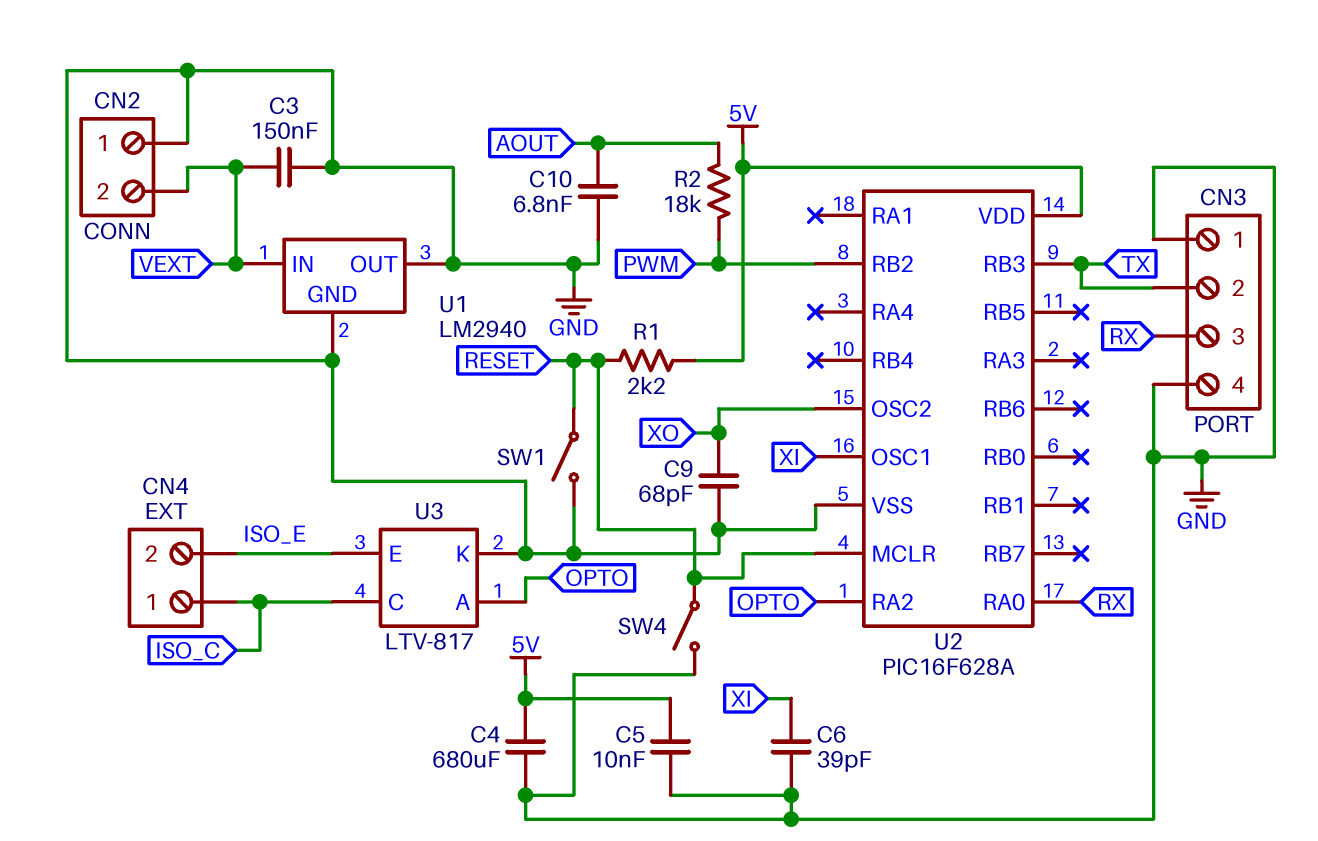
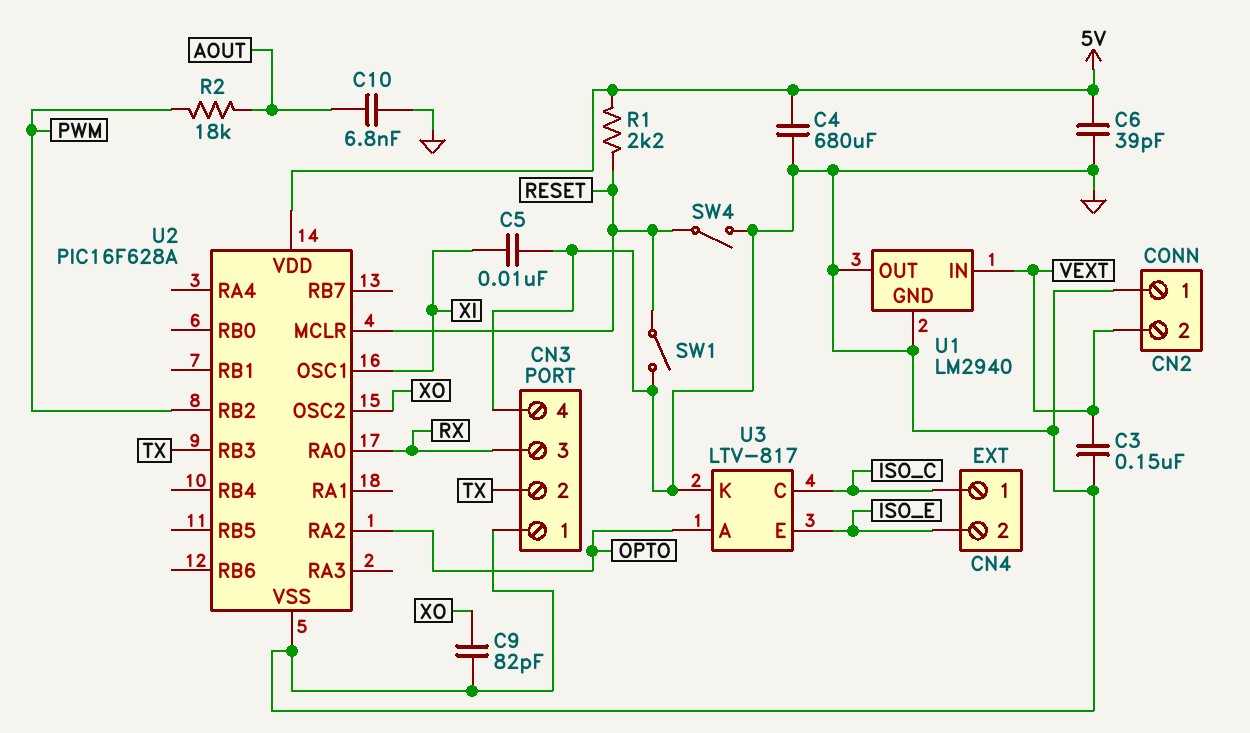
C5: 10nF (5V, GND) -> 10nF (GND, XI)
C6: 39pF (GND, XI) -> 39pF (5V, GND)
C9: 68pF (GND, XO) -> 82pF (GND, XO)

